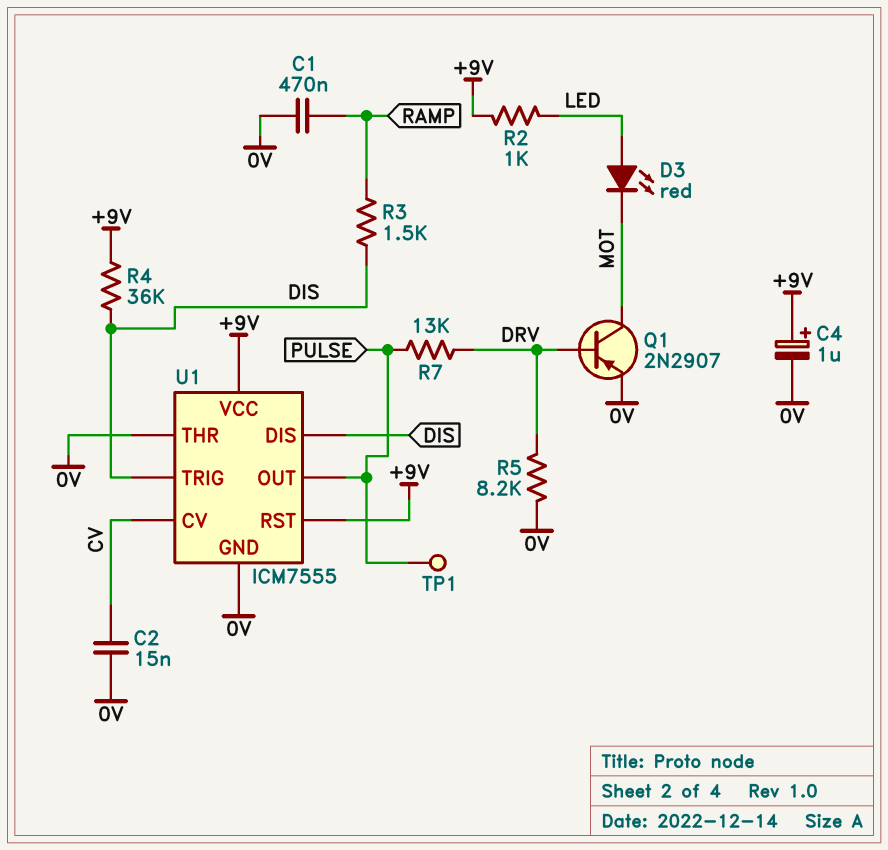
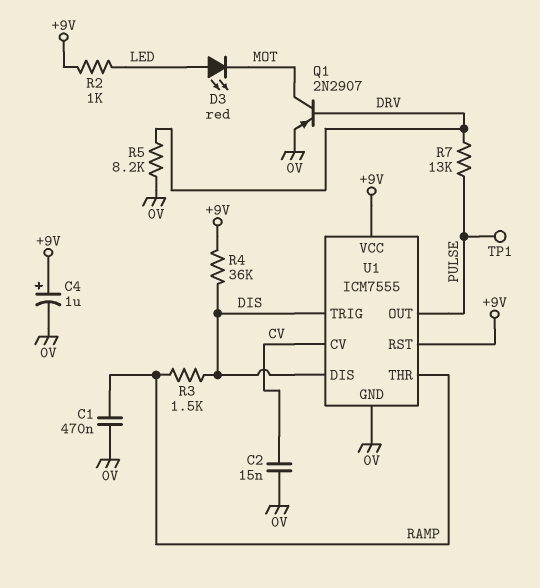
U1 pin THR: 0V -> RAMP

